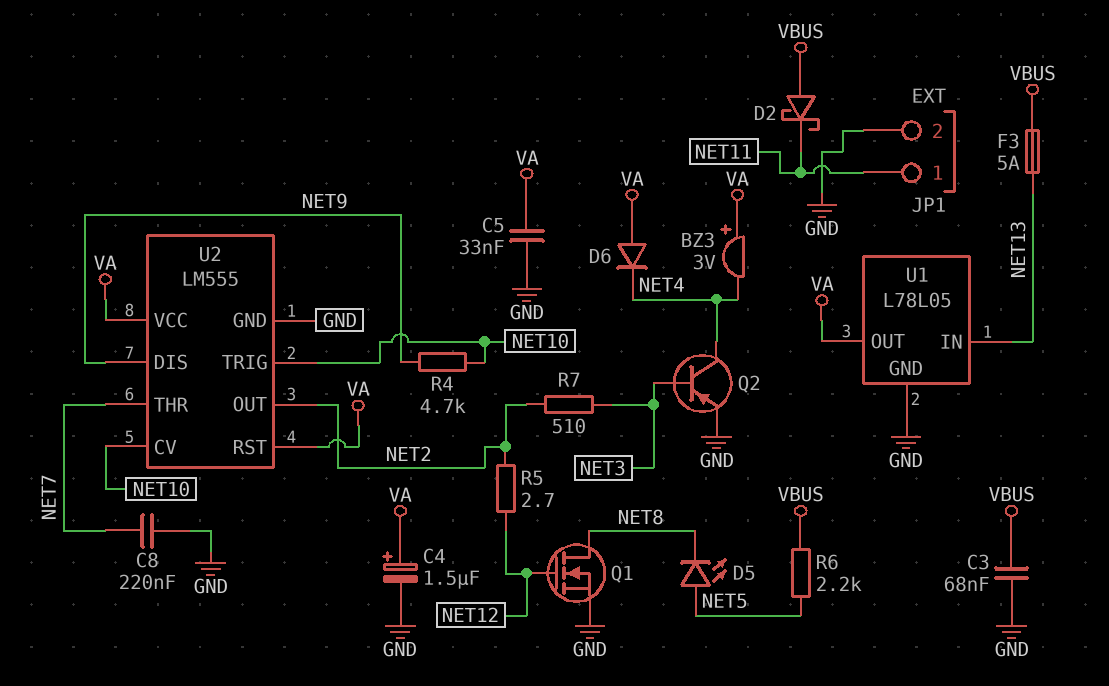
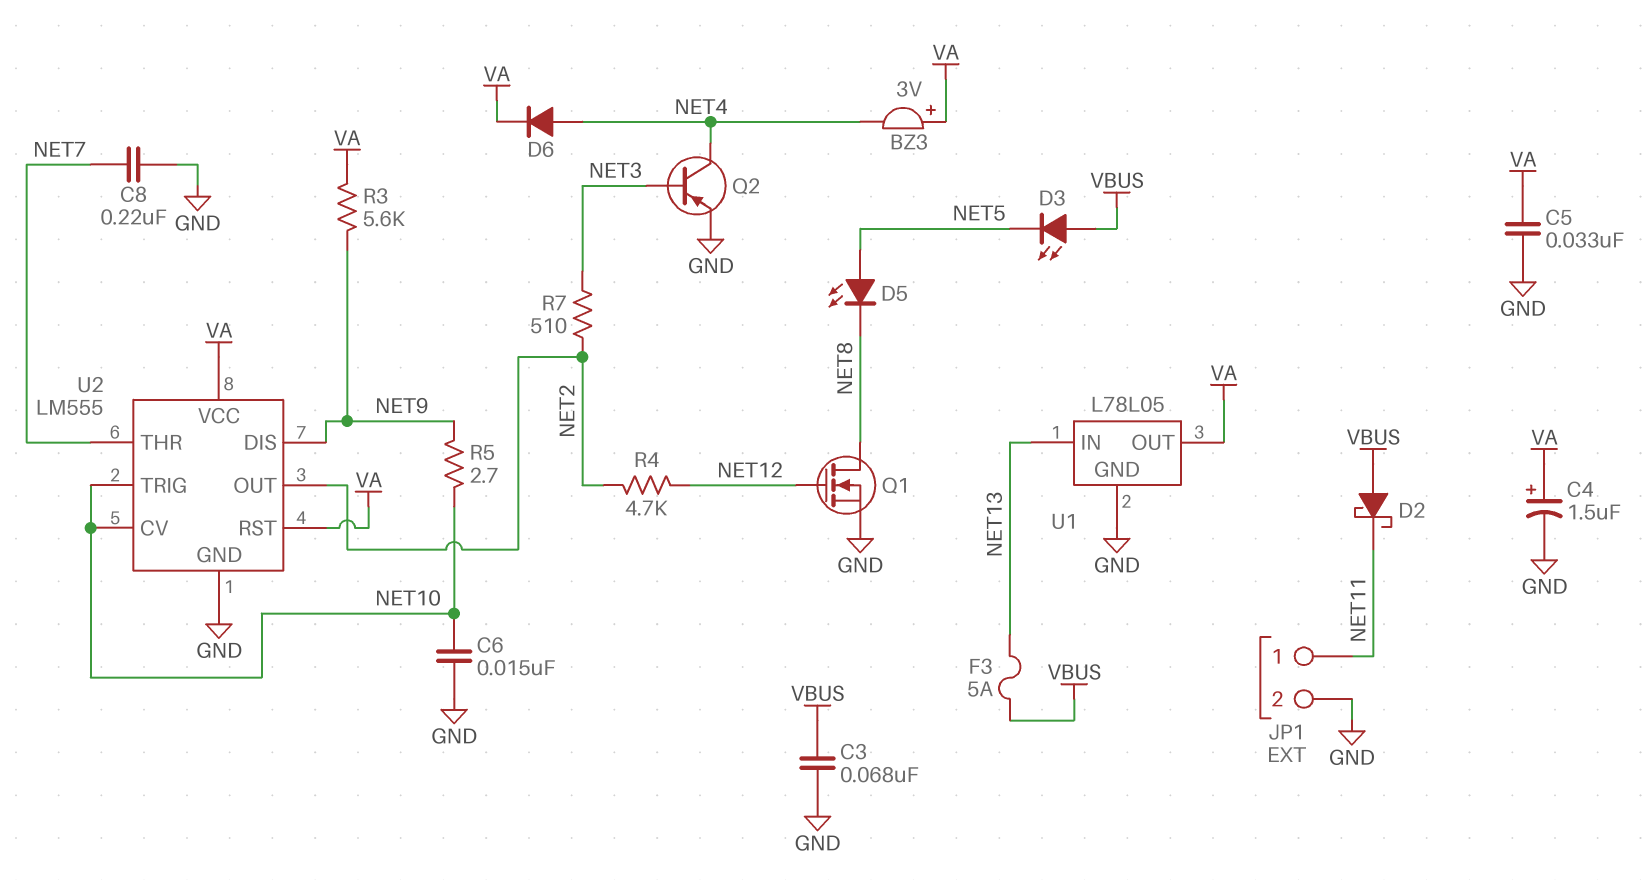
C6: none -> 15nF (GND, NET10)
D3: none -> LED (A VBUS, K NET5)
D6: diode (A VA, K NET4) -> diode (A NET4, K VA)
R3: none -> 5.6k (NET9, VA)
R4: 4.7k (NET9, NET10) -> 4.7k (NET2, NET12)
R5: 2.7 (NET2, NET12) -> 2.7 (NET9, NET10)
R6: 2.2k (NET5, VBUS) -> none

